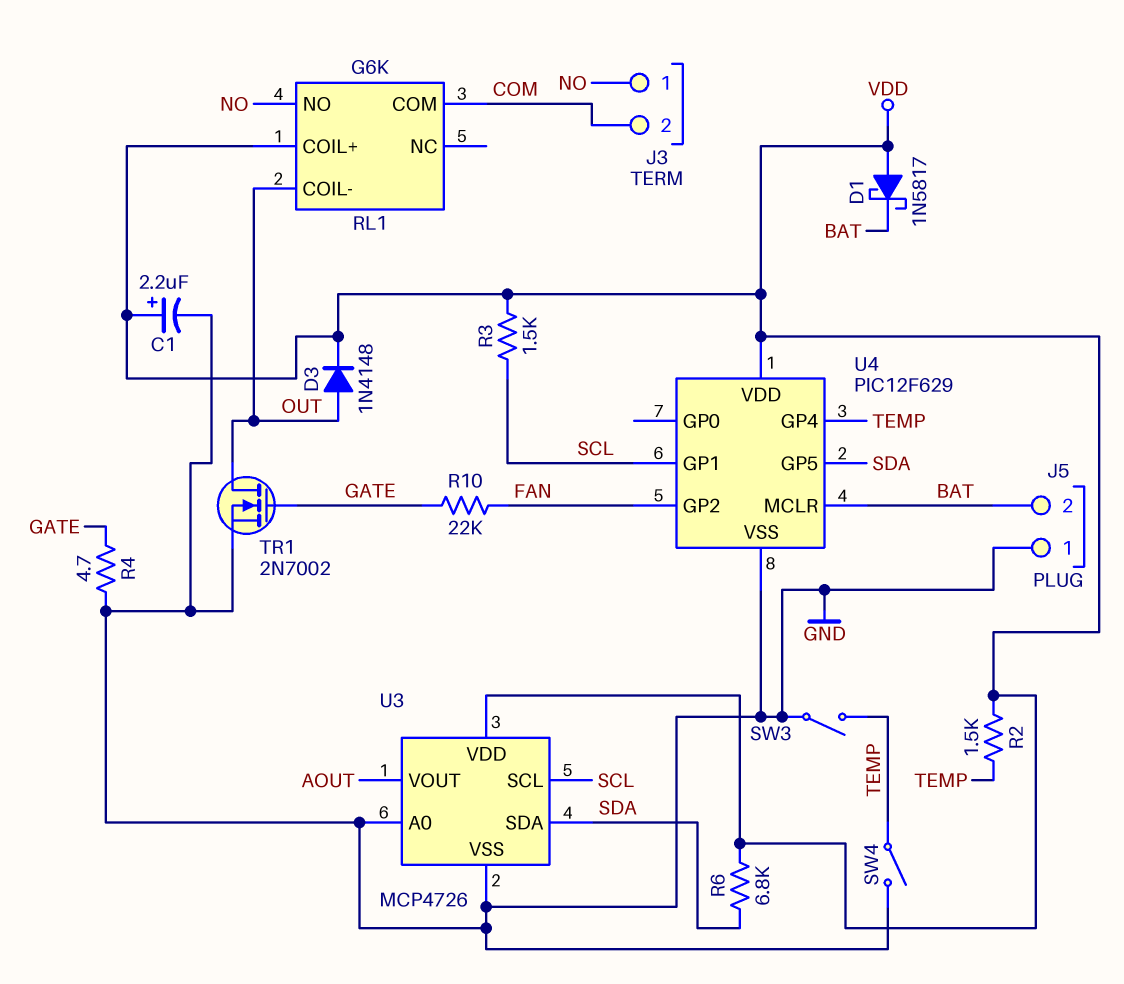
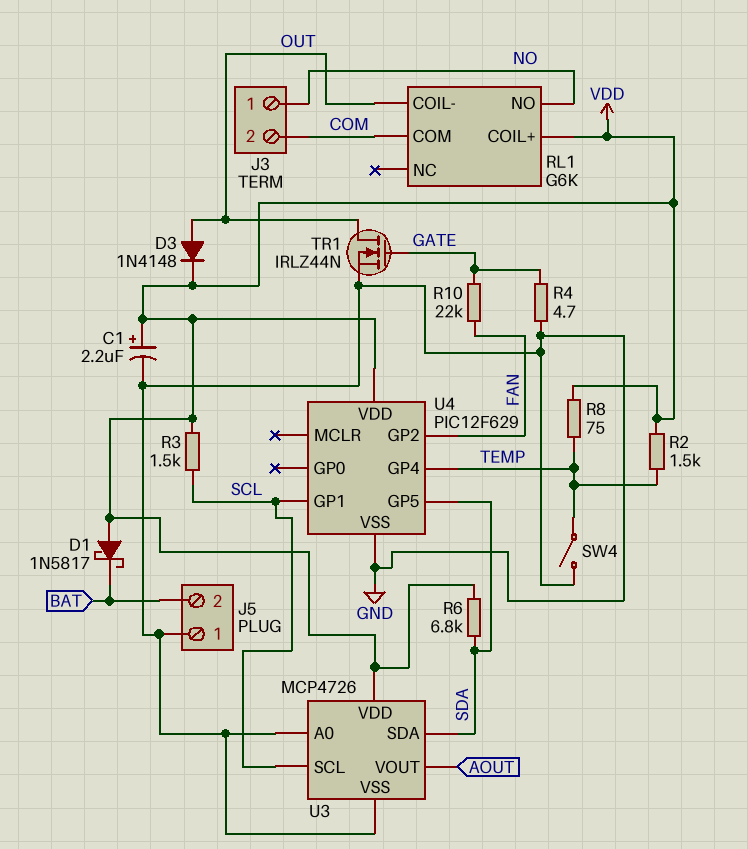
R8: none -> 75 (TEMP, VDD)
SW3: switch (GND, TEMP) -> none
TR1: NMOS 2N7002 (G GATE, D OUT, S GND) -> NMOS IRLZ44N (G GATE, D OUT, S GND)
U4 pin MCLR: BAT -> none

